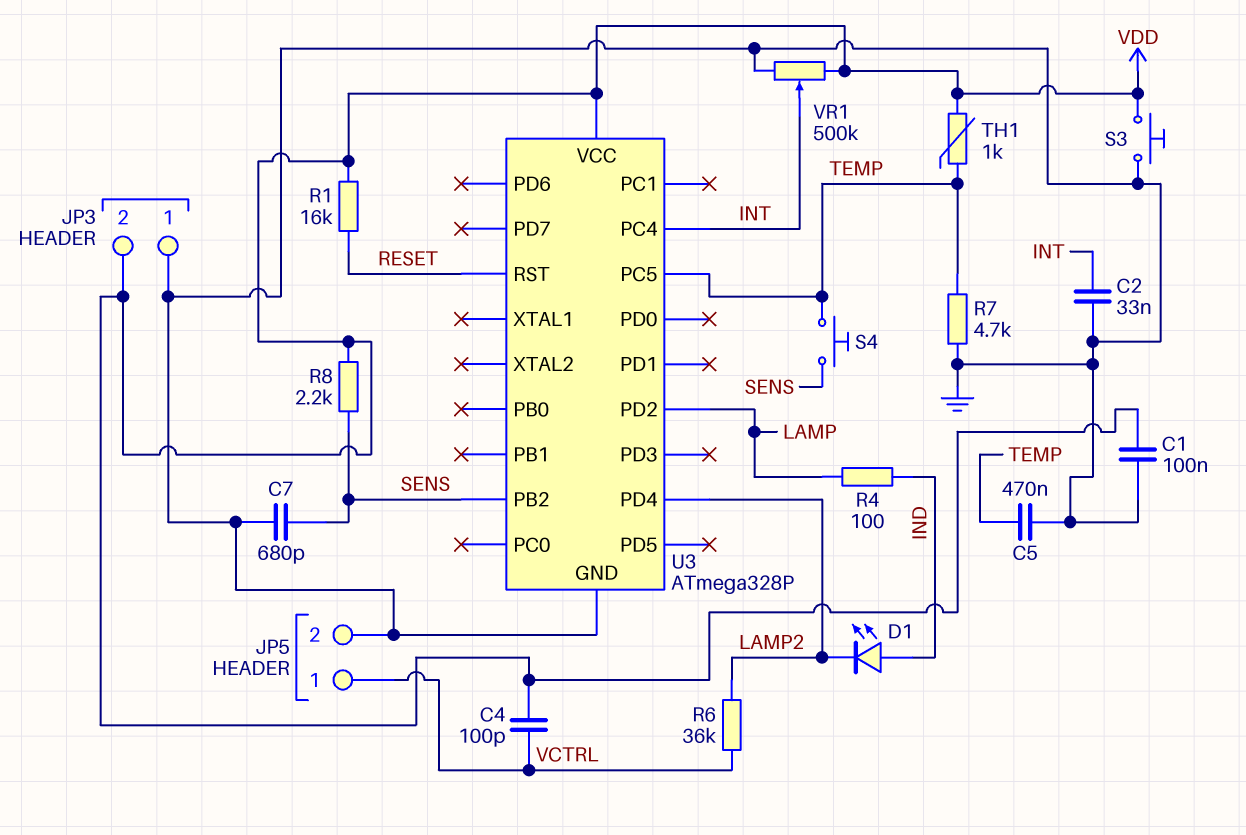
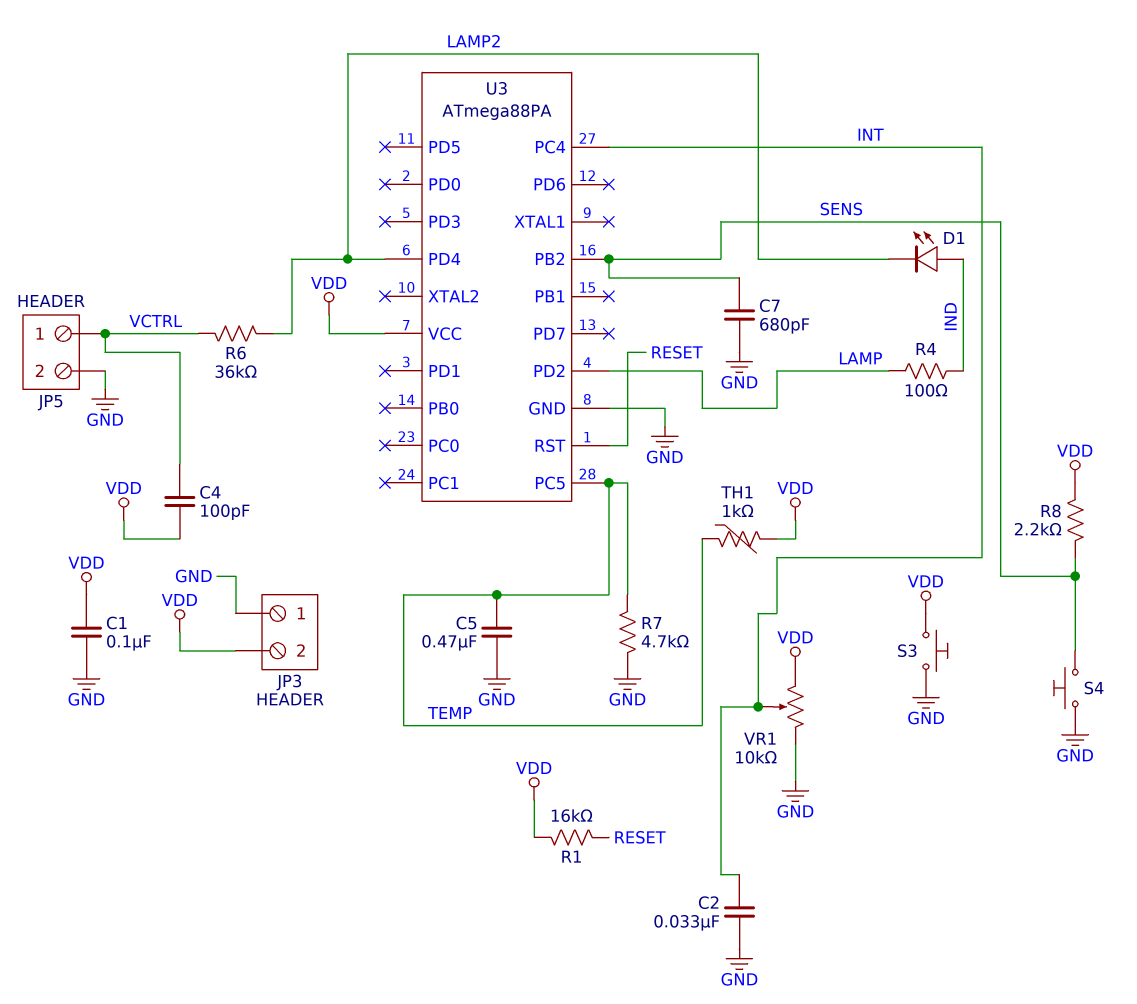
S4: button (SENS, TEMP) -> button (GND, SENS)
U3: ATmega328P -> ATmega88PA
VR1: 500k (GND, VDD, wiper INT) -> 10k (GND, VDD, wiper INT)

